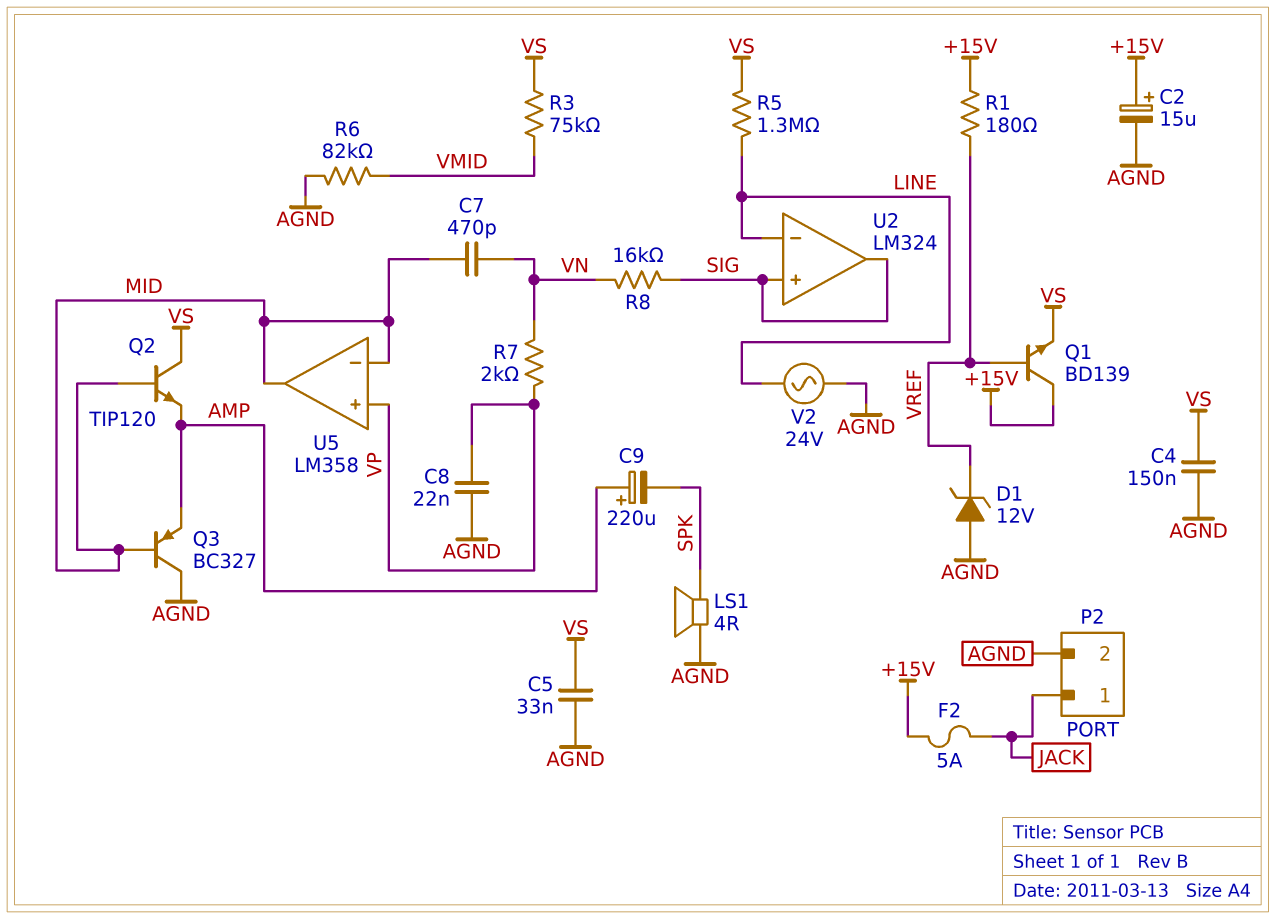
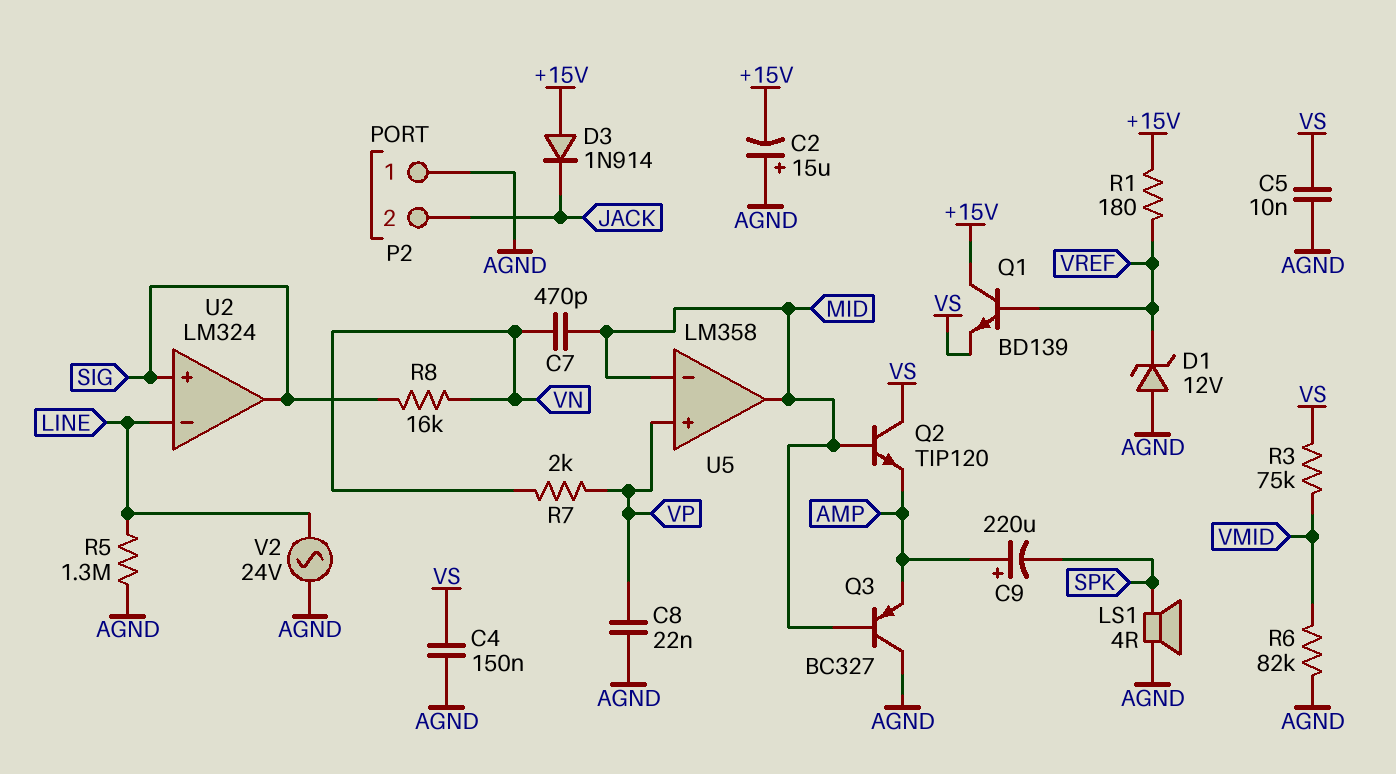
C2: 15uF (plus +15V, minus AGND) -> 15uF (plus AGND, minus +15V)
C5: 33nF (AGND, VS) -> 10nF (AGND, VS)
D3: none -> diode 1N914 (A +15V, K JACK)
F2: 5A (+15V, JACK) -> none
P2 pin 1: JACK -> AGND
P2 pin 2: AGND -> JACK
R5: 1.3M (LINE, VS) -> 1.3M (AGND, LINE)

